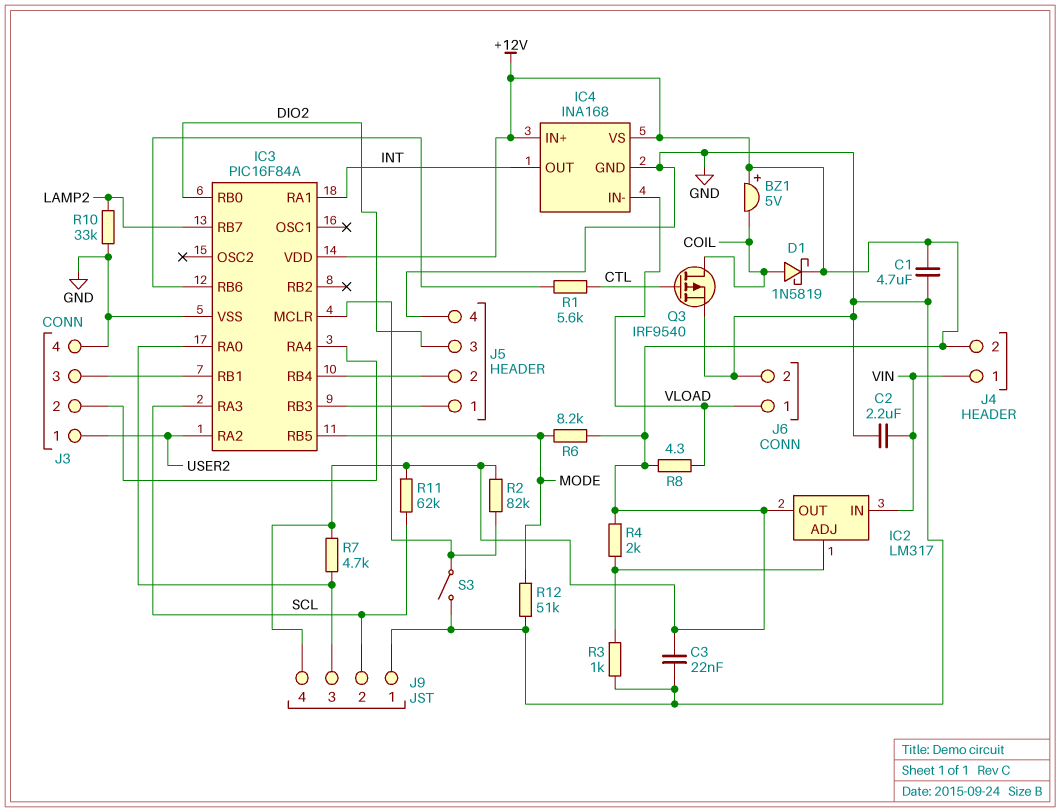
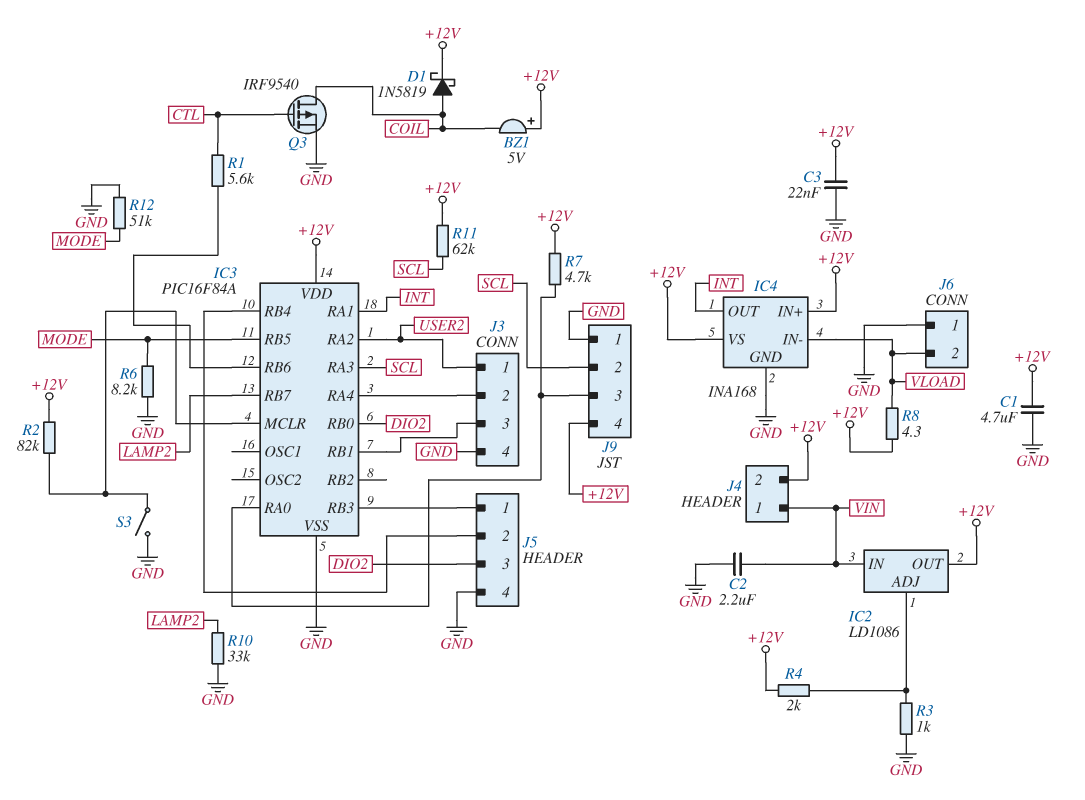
IC2: LM317 -> LD1086
J6 pin 1: VLOAD -> GND
J6 pin 2: GND -> VLOAD
R6: 8.2k (+12V, MODE) -> 8.2k (GND, MODE)

